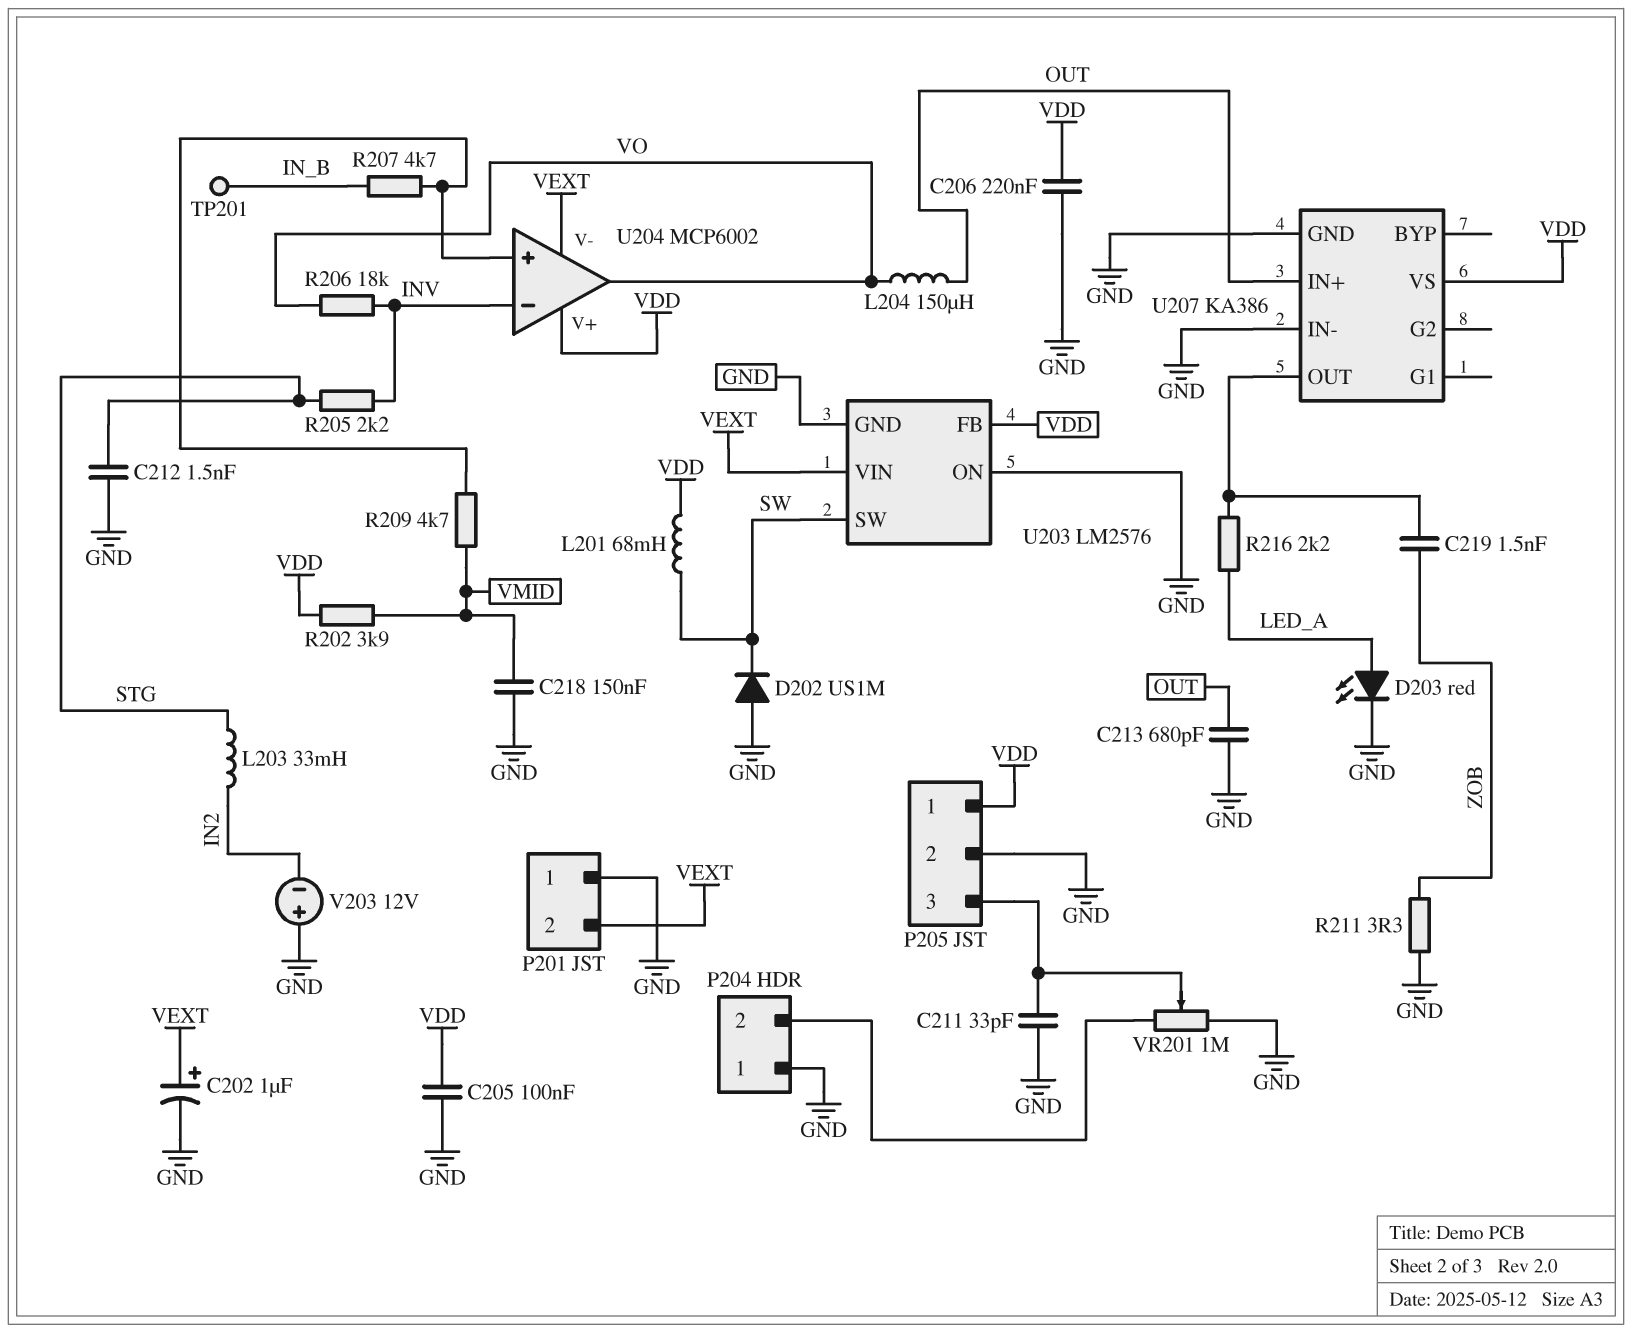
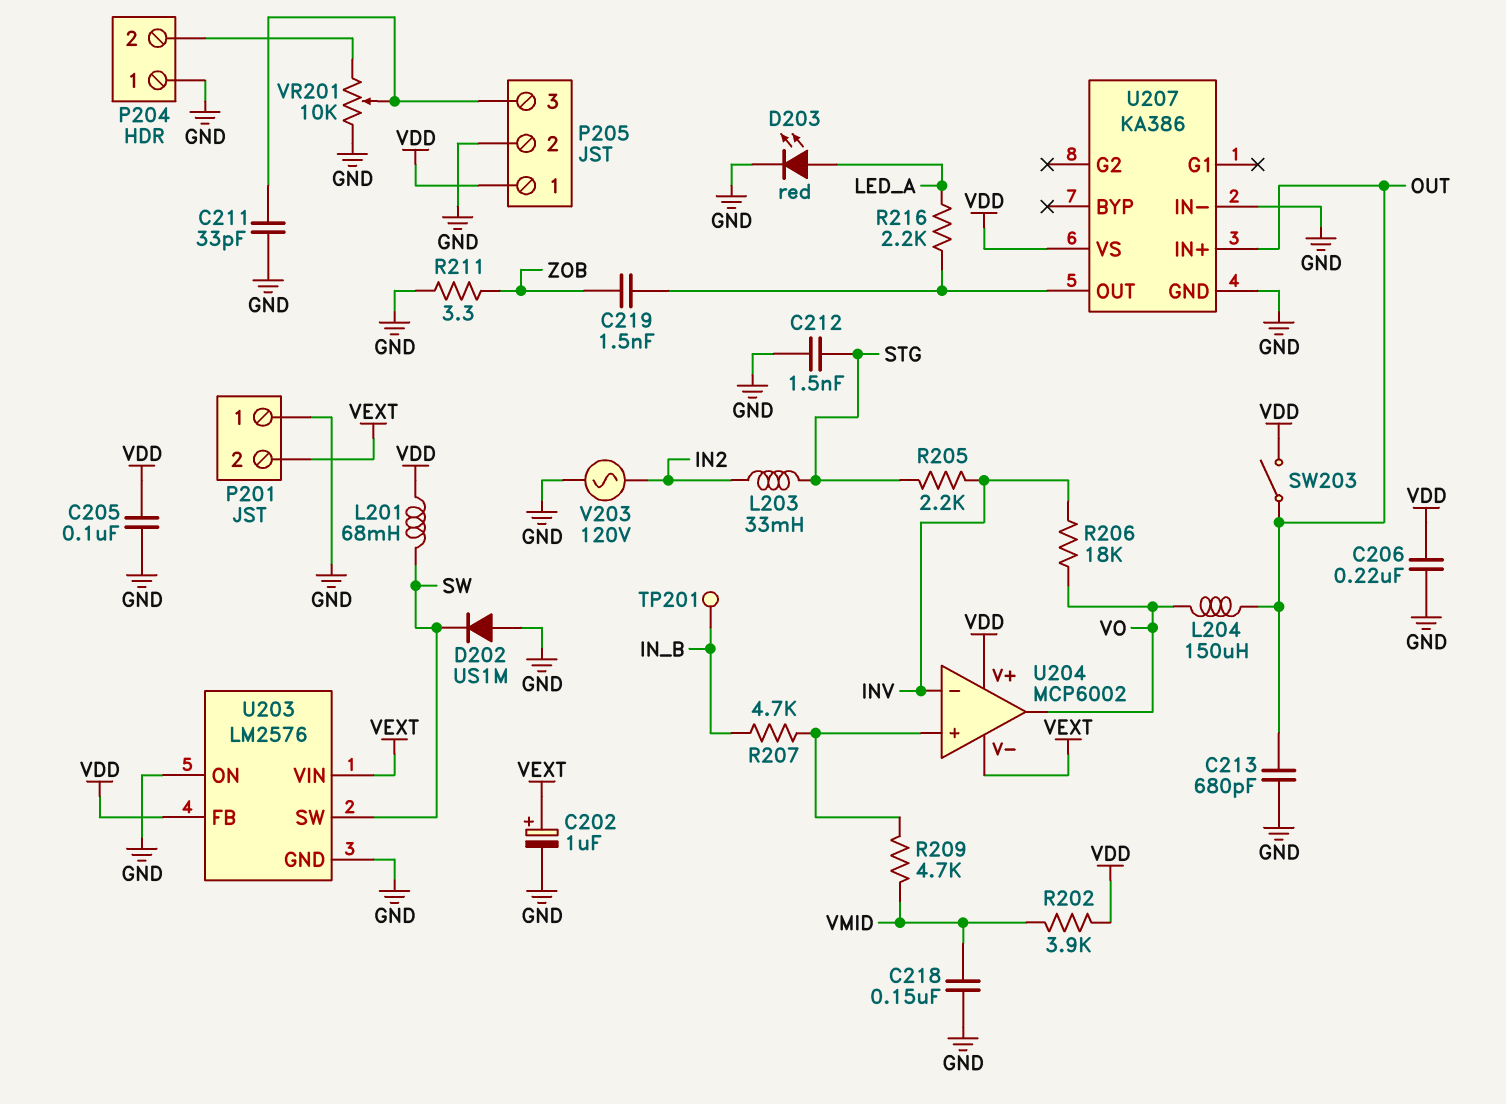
SW203: none -> switch (OUT, VDD)
V203: 12V (plus GND, minus IN2) -> AC 120V (GND, IN2)
VR201: 1M (GND, P204/2, wiper P205/3) -> 10k (GND, P204/2, wiper P205/3)

